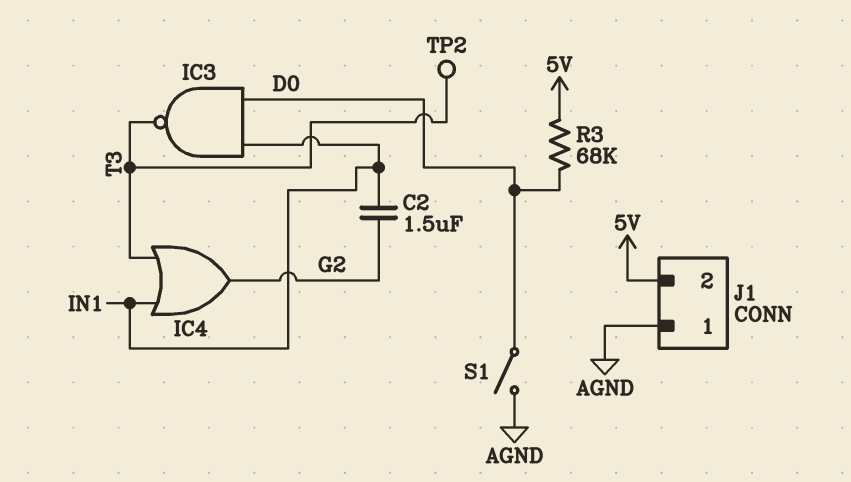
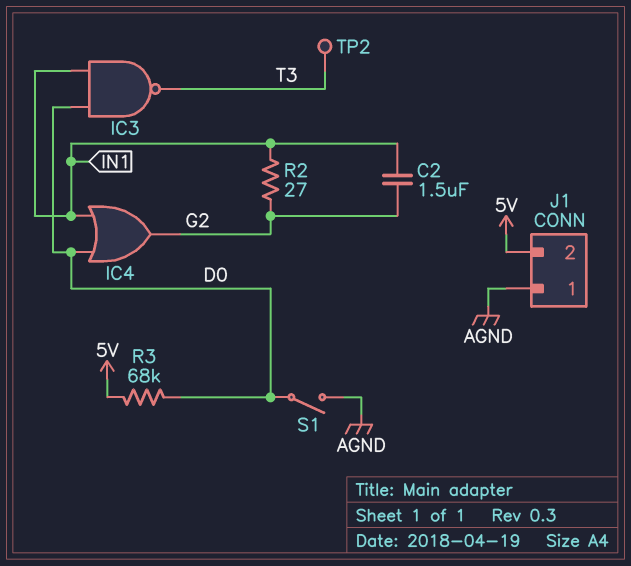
IC4: OR (in IN1, in T3, out G2) -> OR (in D0, in IN1, out G2)
R2: none -> 27 (G2, IN1)

